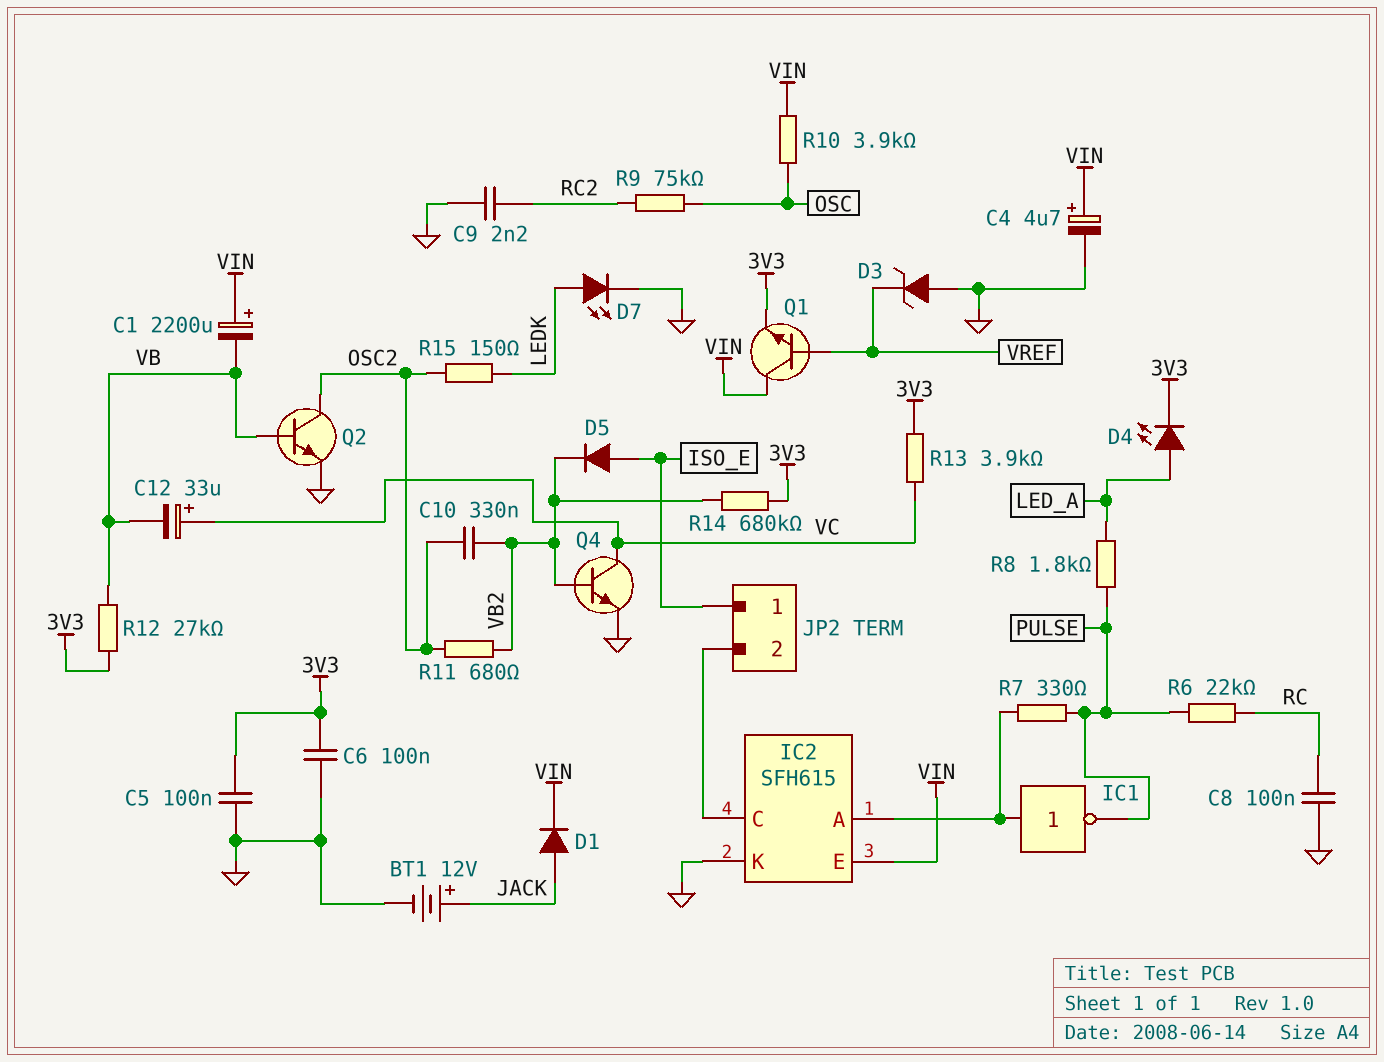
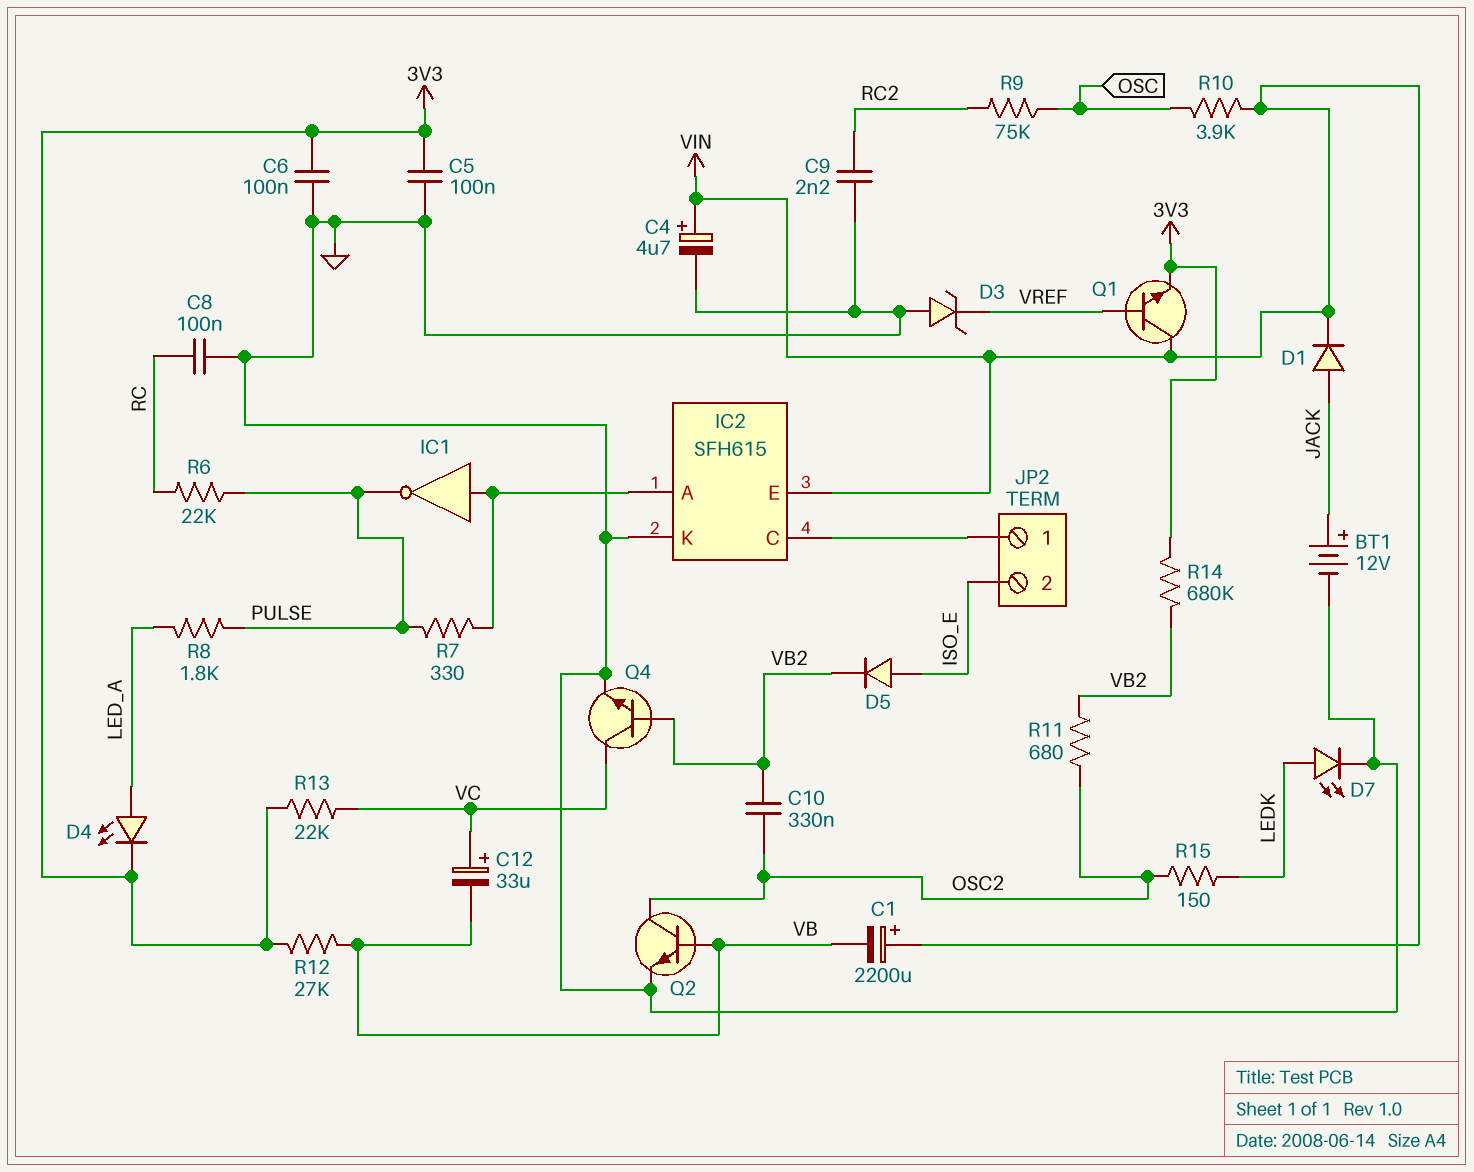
JP2 pin 1: ISO_E -> IC2/C
JP2 pin 2: IC2/C -> ISO_E
R13: 3.9k (3V3, VC) -> 22k (3V3, VC)

